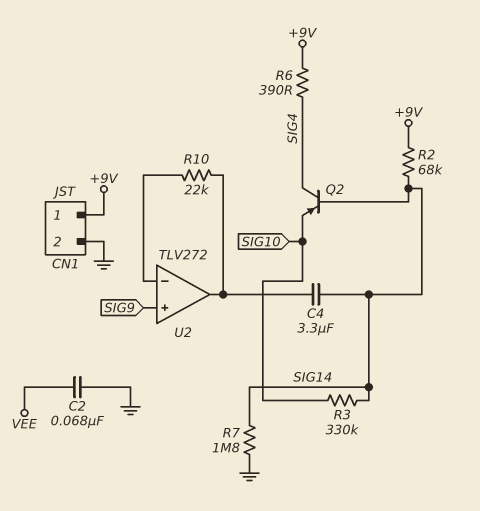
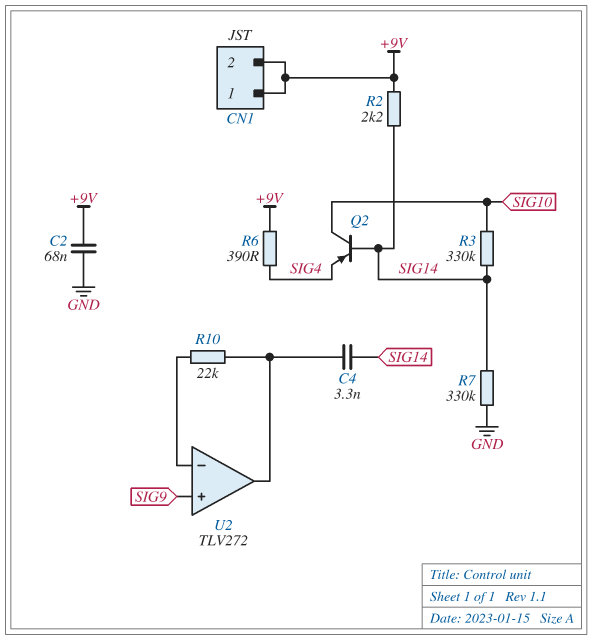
C2: 68nF (GND, VEE) -> 68nF (+9V, GND)
C4: 3.3uF (SIG14, U2/out) -> 3.3nF (SIG14, U2/out)
CN1 pin 2: GND -> +9V
Q2: PNP (B SIG14, C SIG4, E SIG10) -> PNP (B SIG14, C SIG10, E SIG4)
R2: 68k (+9V, SIG14) -> 2.2k (+9V, SIG14)
R7: 1.8M (GND, SIG14) -> 330k (GND, SIG14)

